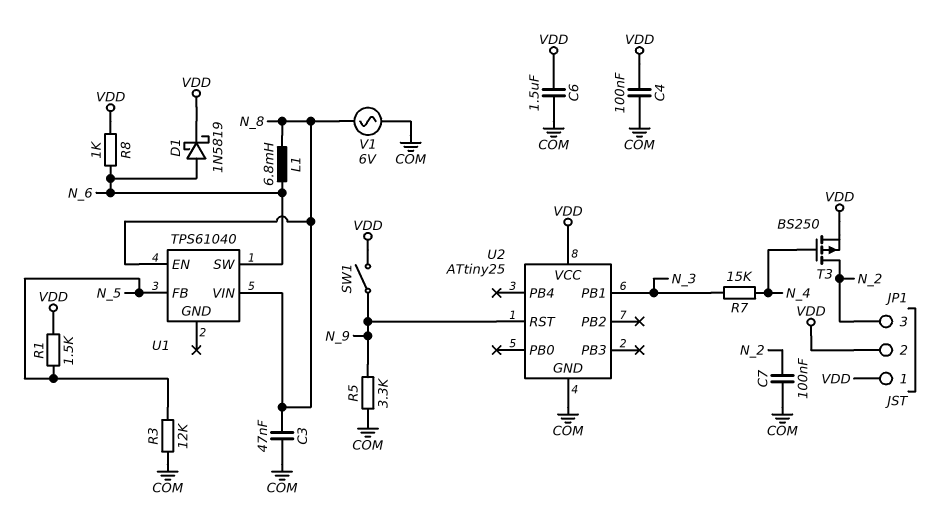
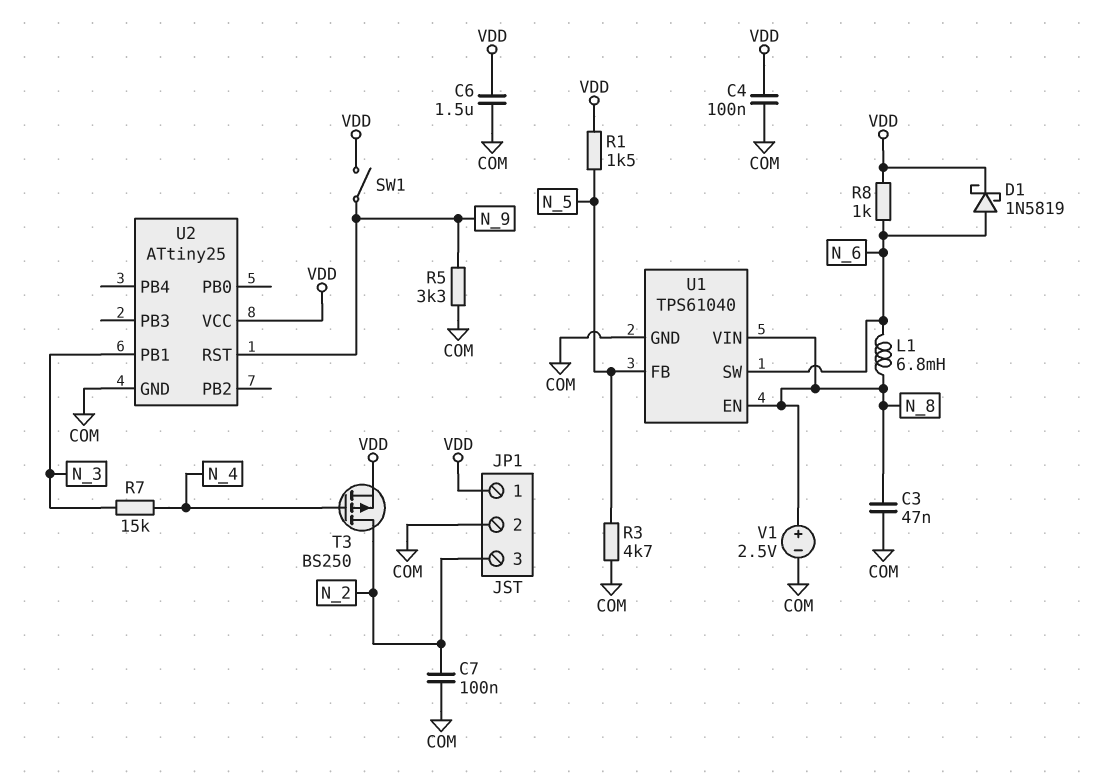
JP1 pin 2: VDD -> COM
R3: 12k (COM, N_5) -> 4.7k (COM, N_5)
U1 pin GND: none -> COM
V1: AC 6V (COM, N_8) -> 2.5V (plus N_8, minus COM)

